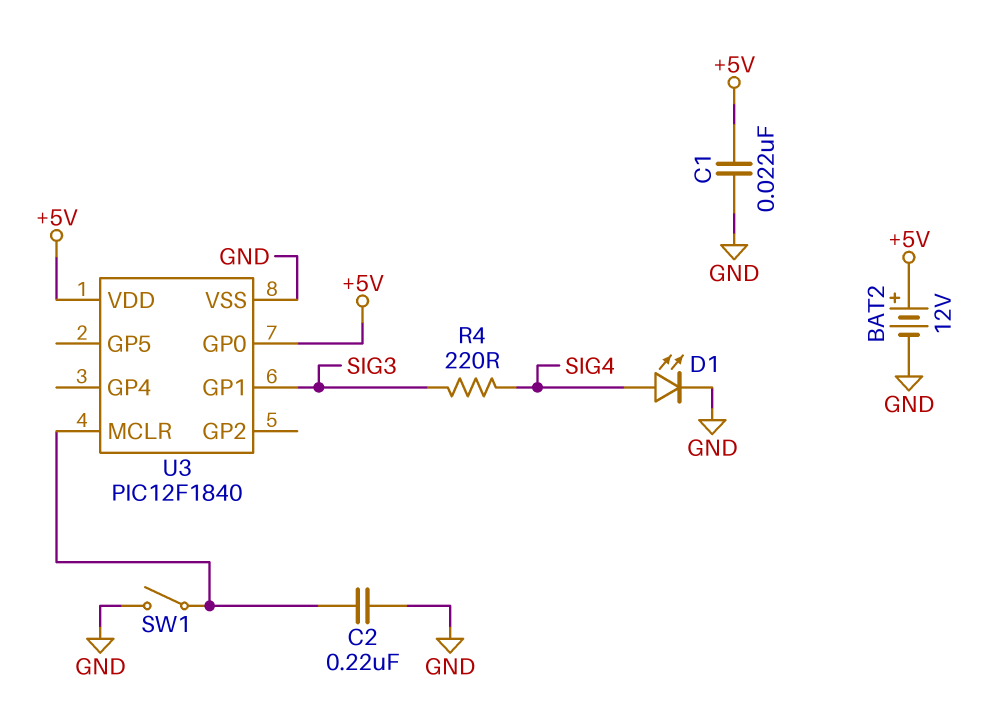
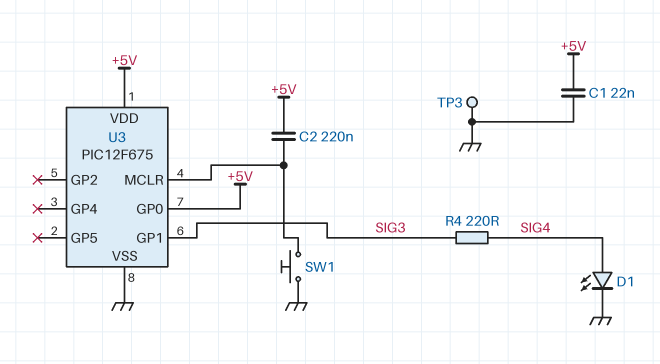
BAT2: 12V (plus +5V, minus GND) -> none
C2: 220nF (GND, U3/MCLR) -> 220nF (+5V, U3/MCLR)
SW1: switch (GND, U3/MCLR) -> button (GND, U3/MCLR)
TP3: none -> test point (GND)
U3: PIC12F1840 -> PIC12F675

